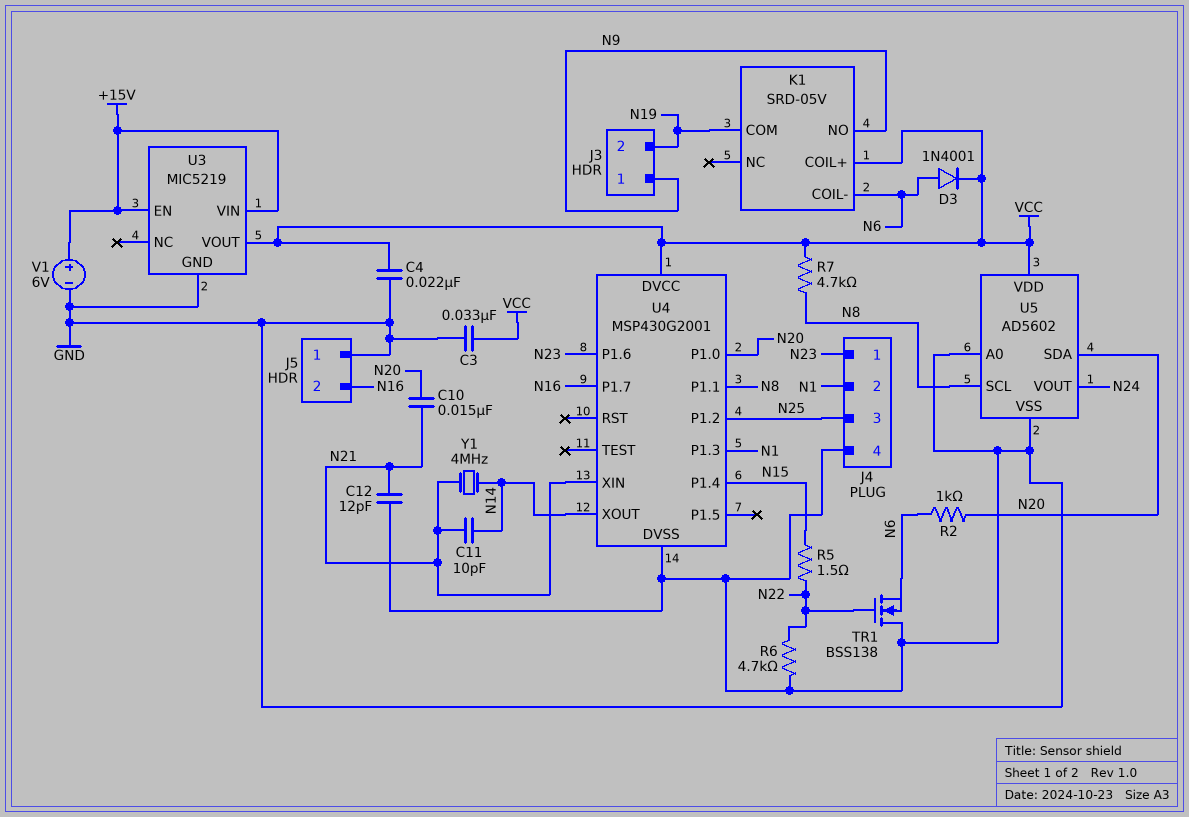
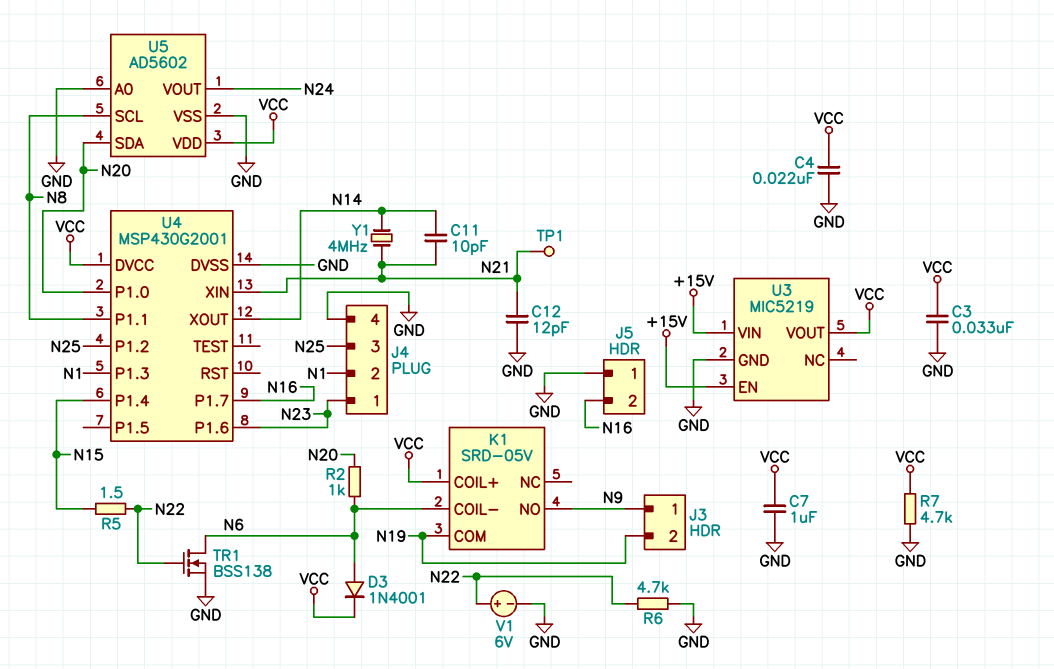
C7: none -> 1uF (GND, VCC)
C10: 15nF (N20, N21) -> none
R7: 4.7k (N8, VCC) -> 4.7k (GND, VCC)
TP1: none -> test point (N21)
TR1: NMOS BSS138 (G N22, D GND, S N6) -> NMOS BSS138 (G N22, D N6, S GND)
V1: 6V (plus +15V, minus GND) -> 6V (plus N22, minus GND)

